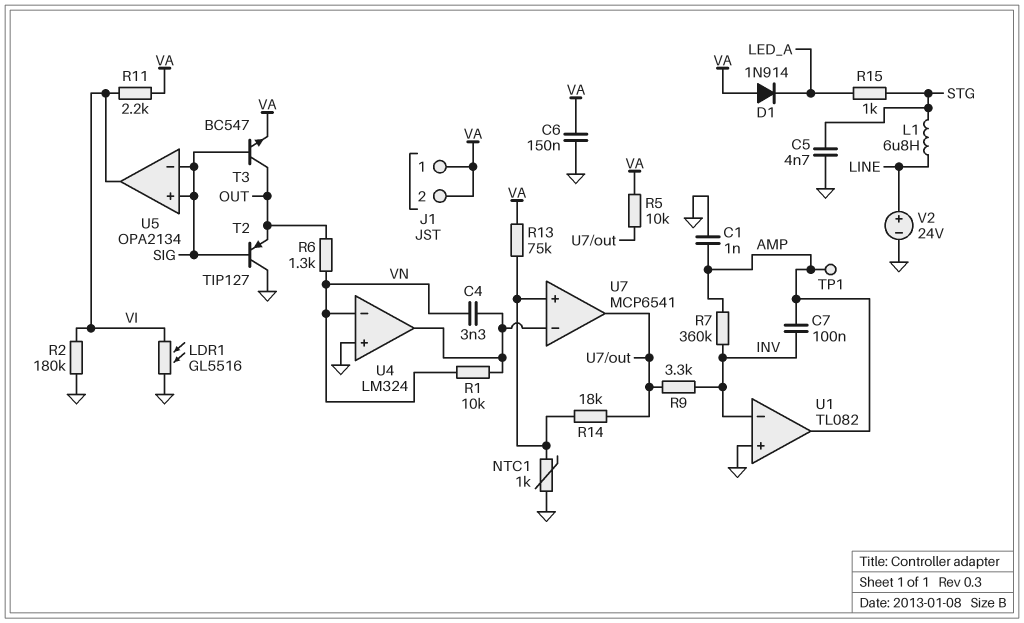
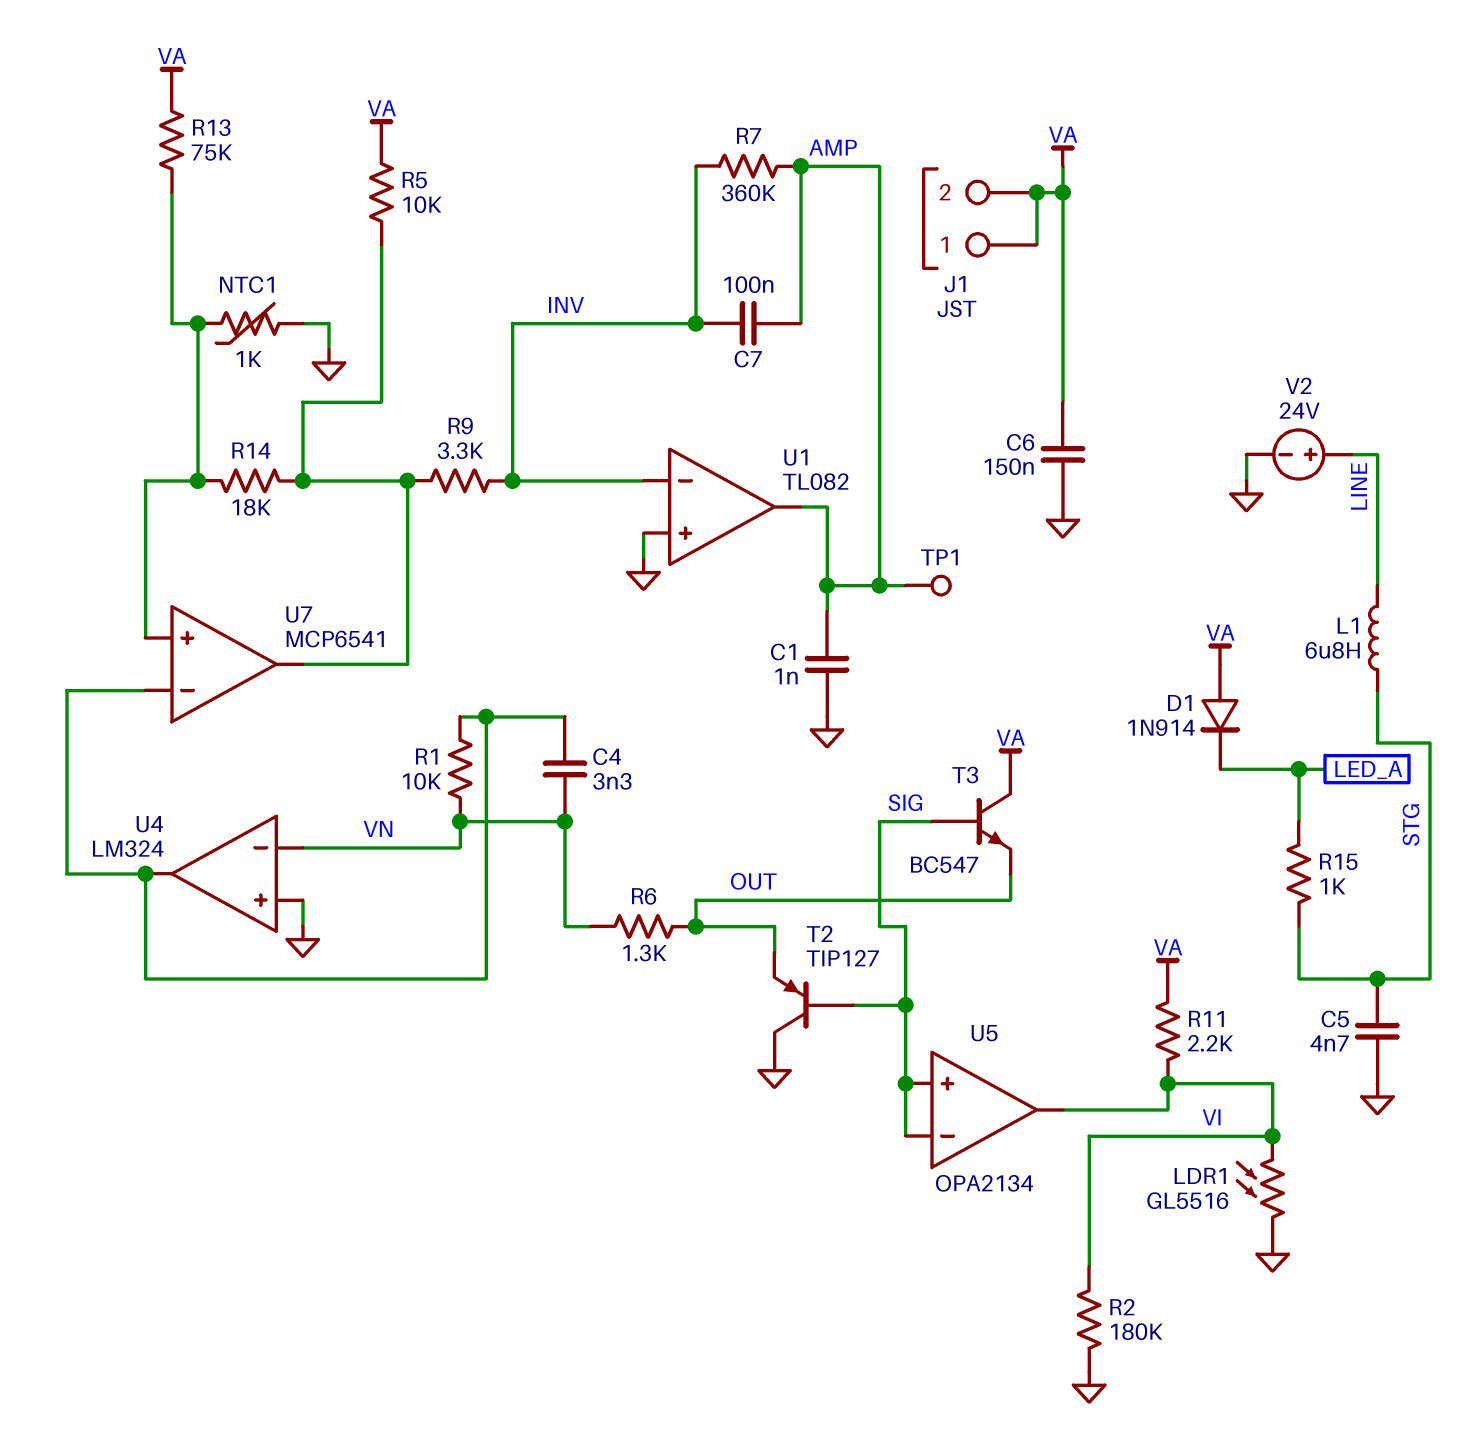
T3: NPN BC547 (B SIG, C OUT, E VA) -> NPN BC547 (B SIG, C VA, E OUT)

